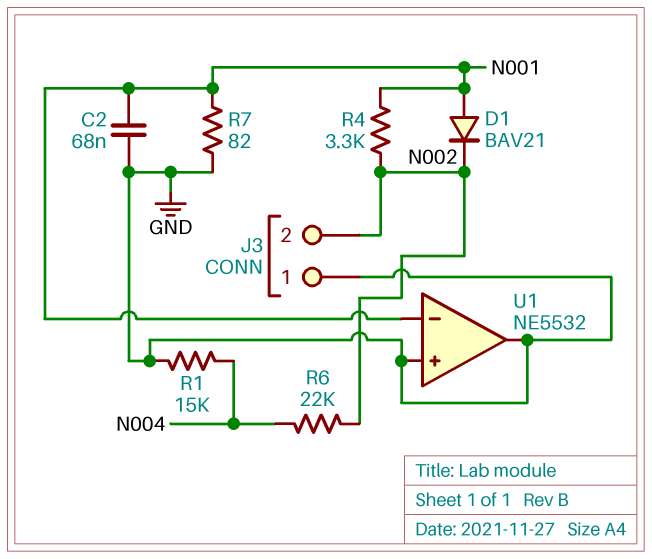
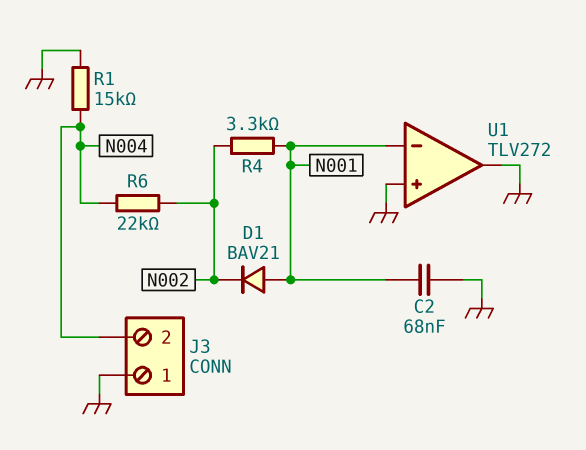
J3 pin 2: N002 -> N004
R7: 82 (GND, N001) -> none
U1: NE5532 -> TLV272

